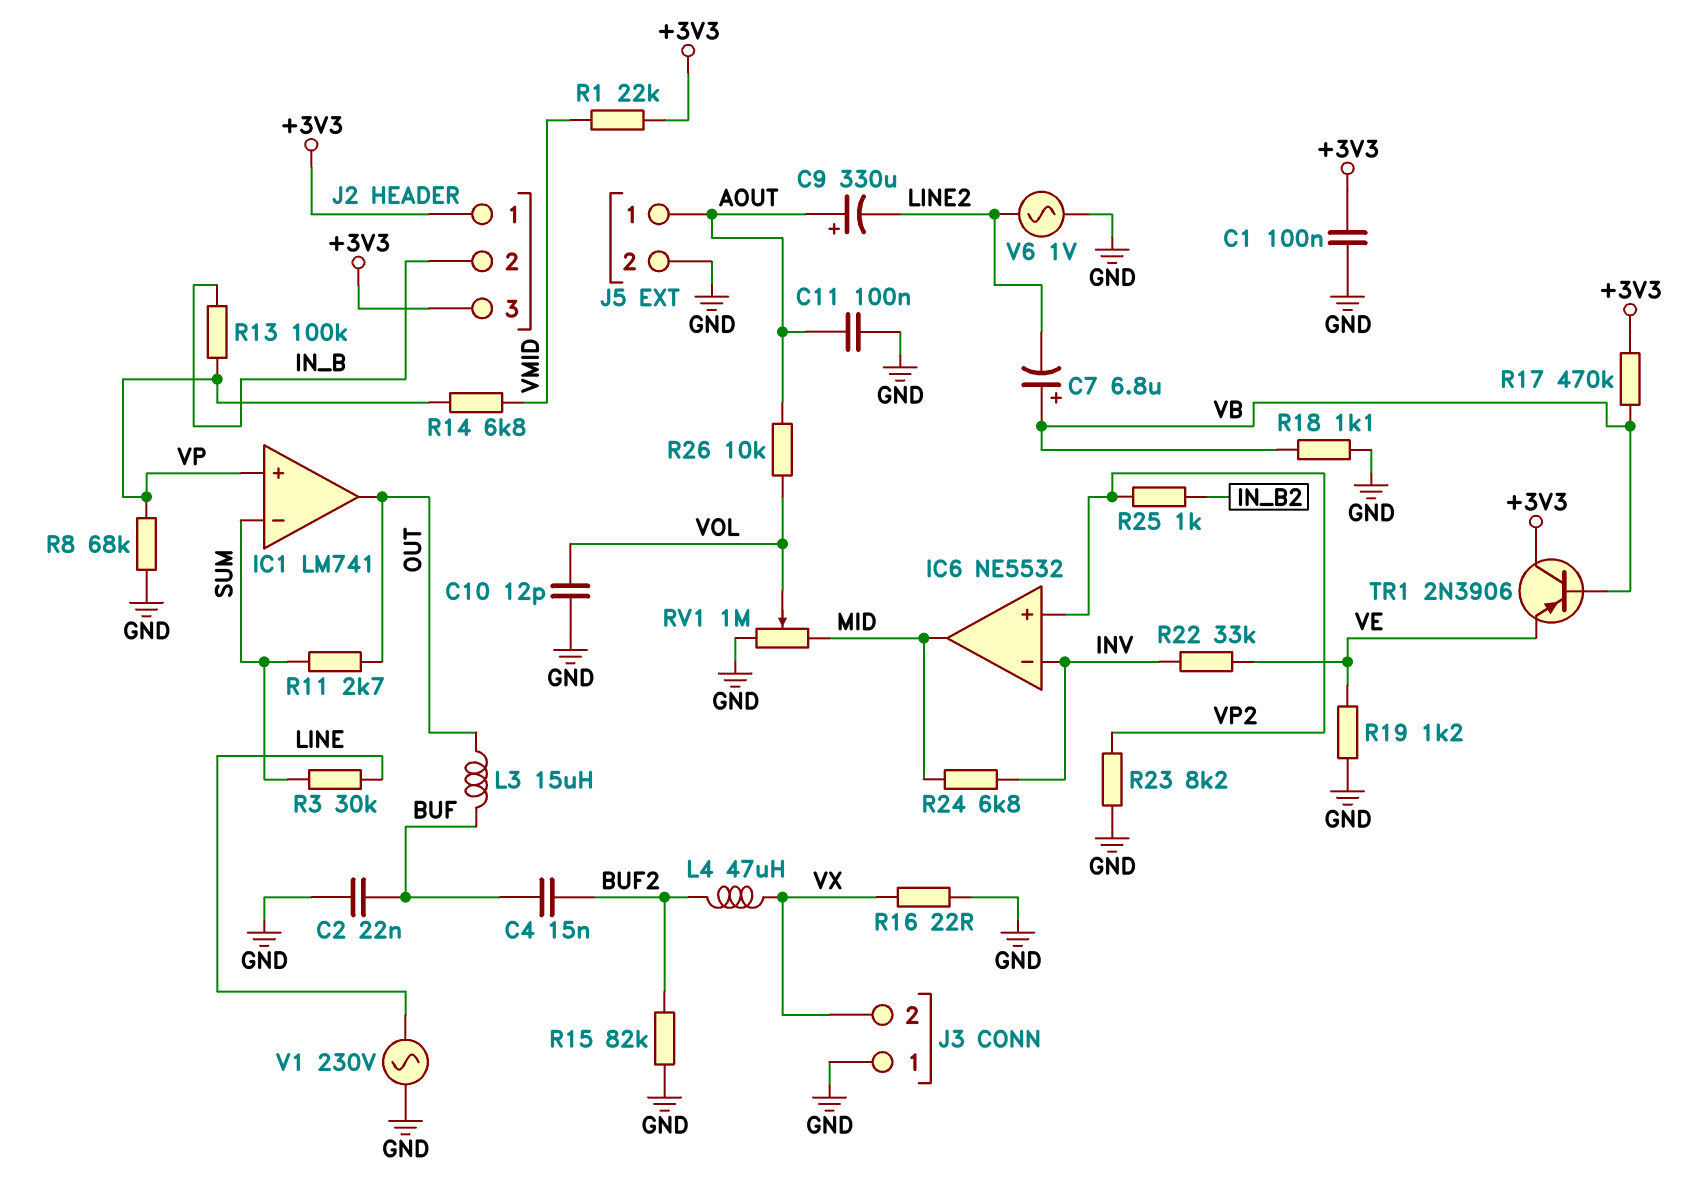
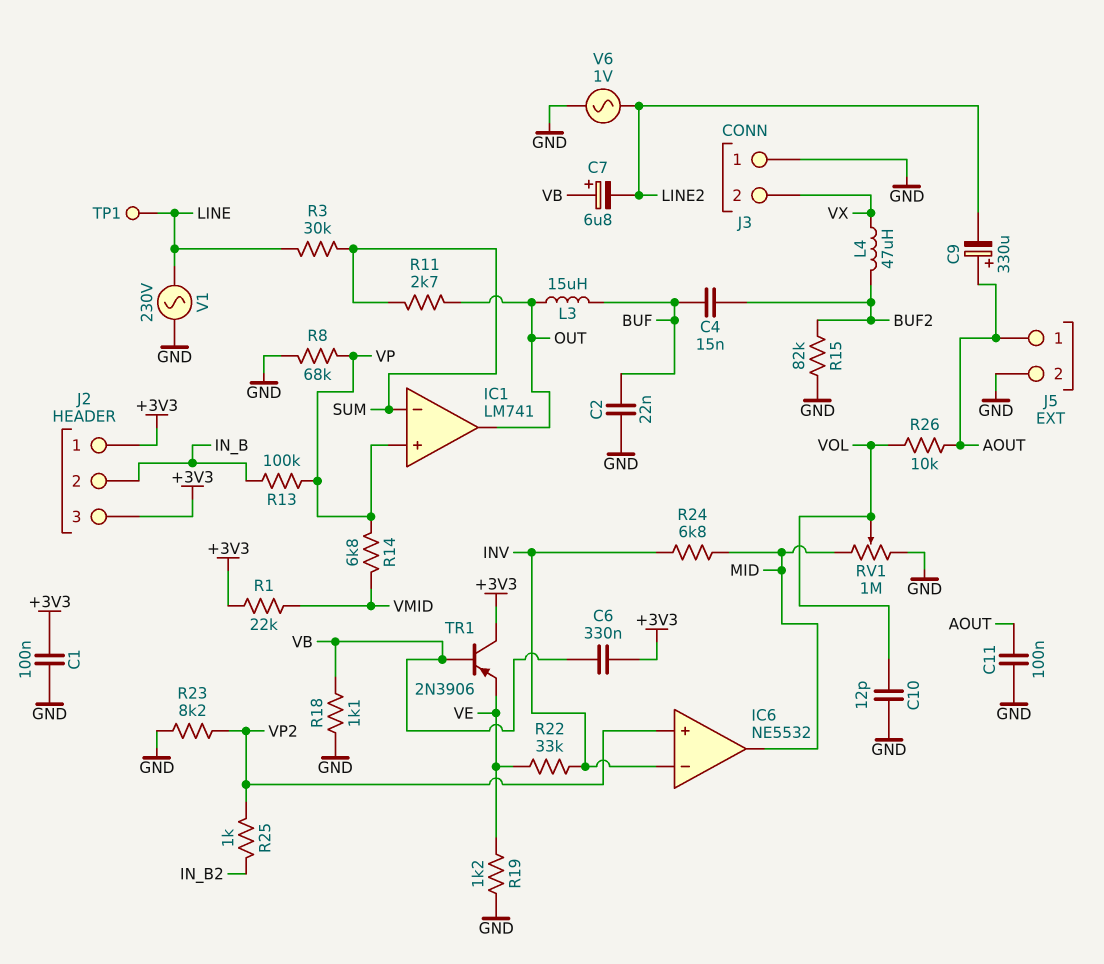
C6: none -> 330nF (+3V3, VB)
R16: 22 (GND, VX) -> none
R17: 470k (+3V3, VB) -> none
TP1: none -> test point (LINE)

